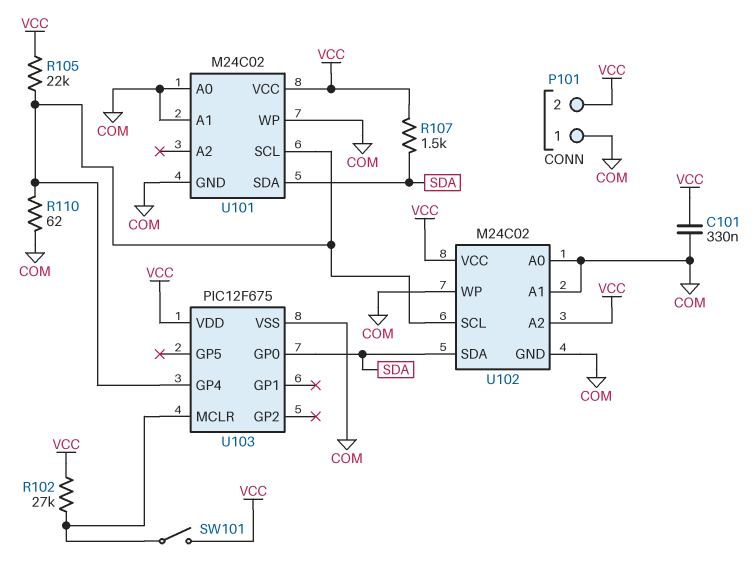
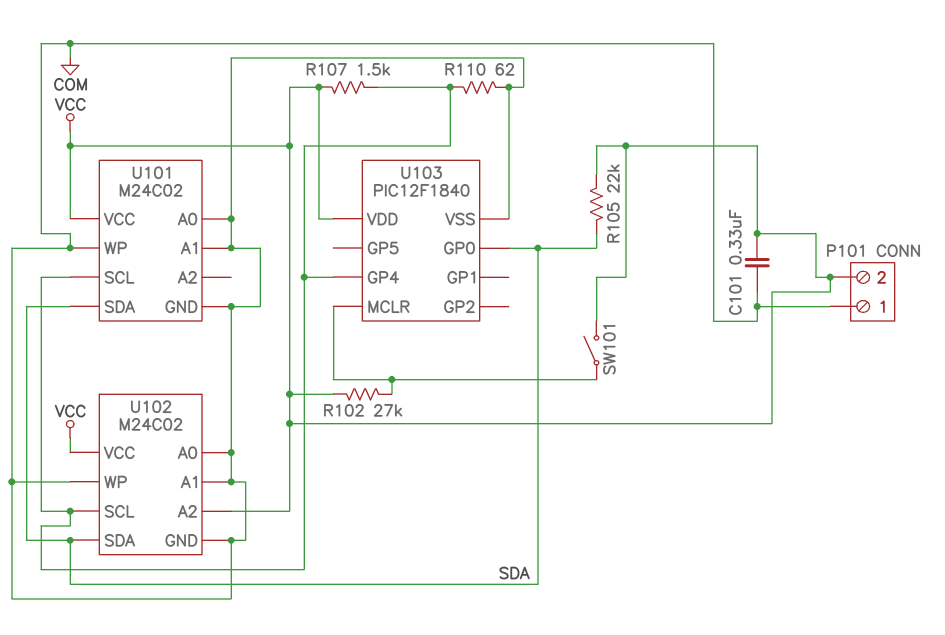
R105: 22k (U101/SCL, VCC) -> 22k (SDA, VCC)
R107: 1.5k (SDA, VCC) -> 1.5k (U101/SCL, VCC)
U103: PIC12F675 -> PIC12F1840

